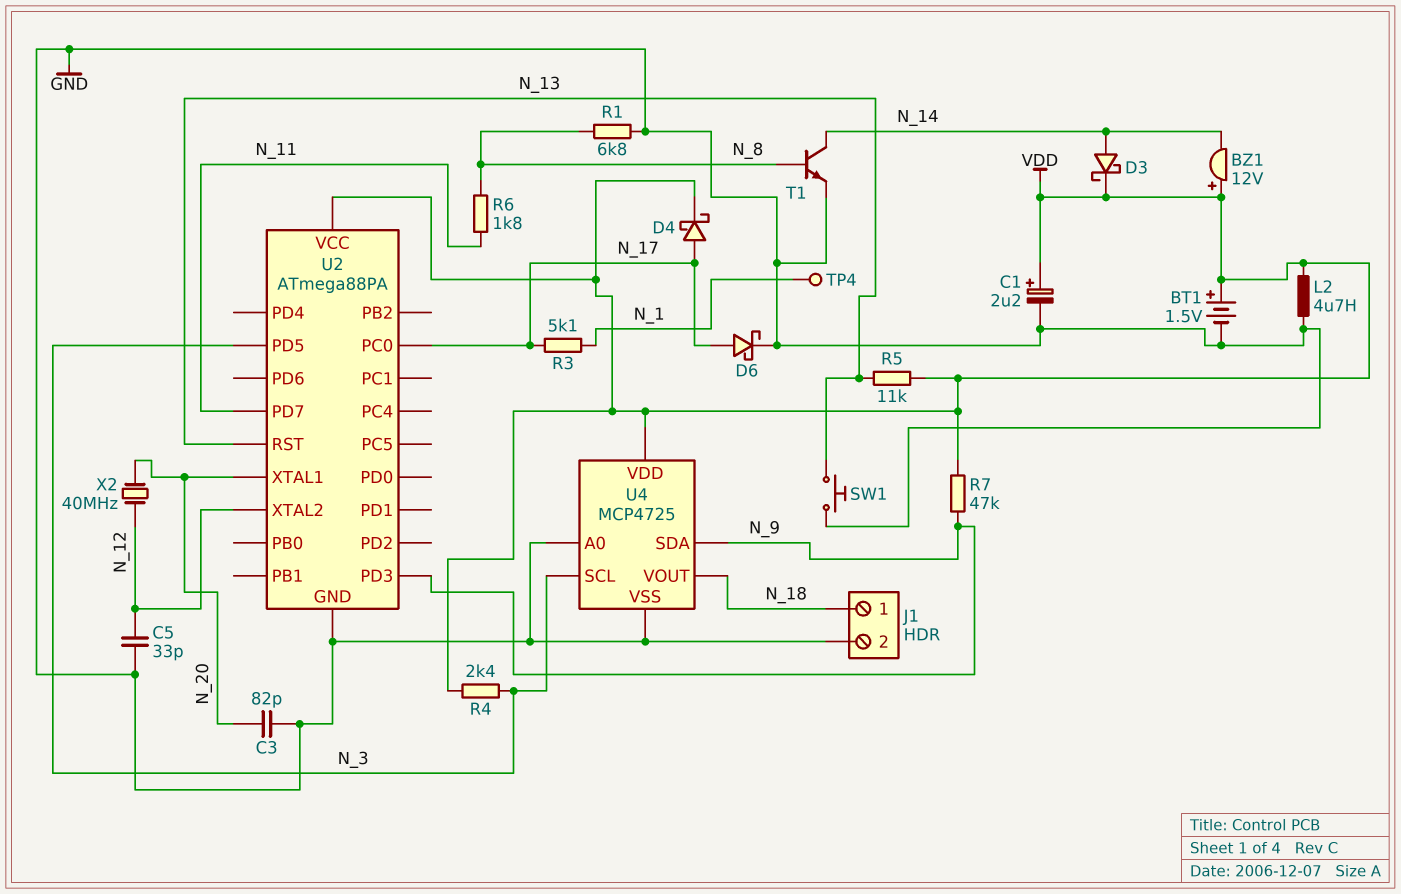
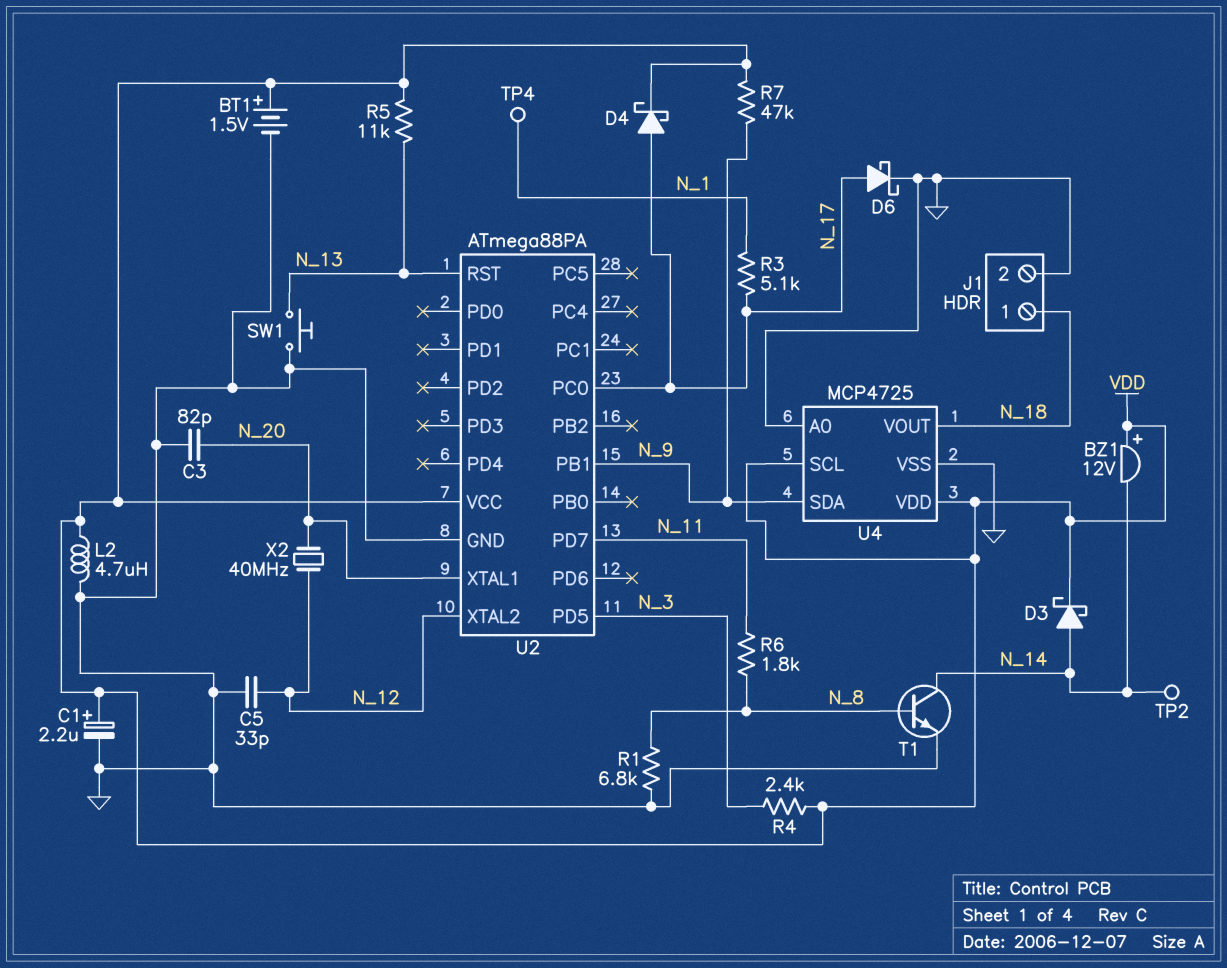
TP2: none -> test point (N_14)
U2 pin PB1: none -> N_9
U2 pin PD3: N_9 -> none
U4 pin SCL: N_3 -> VDD

